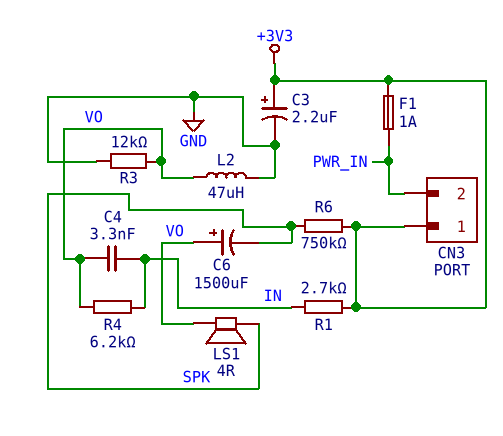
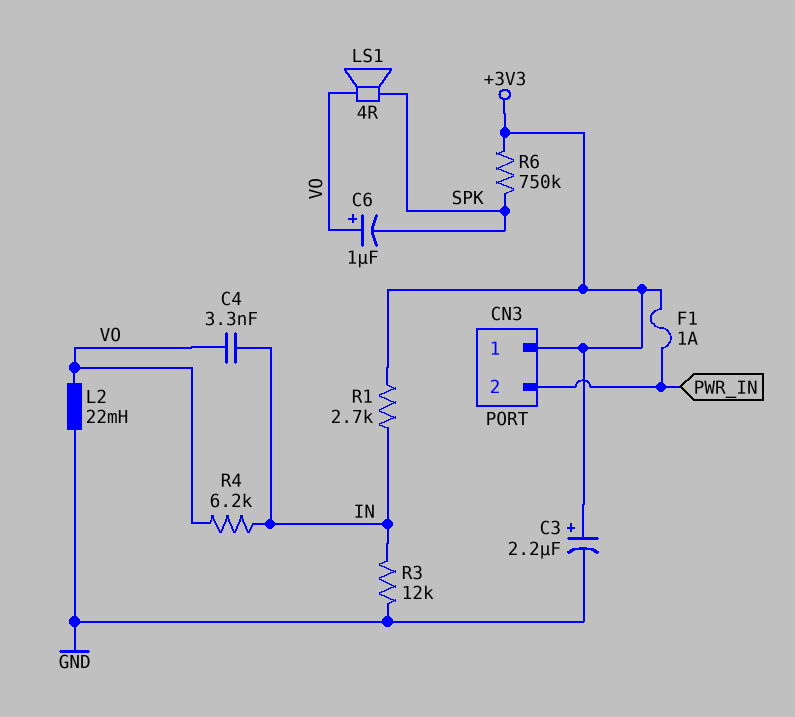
C6: 1500uF (plus VO, minus SPK) -> 1uF (plus VO, minus SPK)
L2: 47uH (GND, VO) -> 22mH (GND, VO)
R3: 12k (GND, VO) -> 12k (GND, IN)

